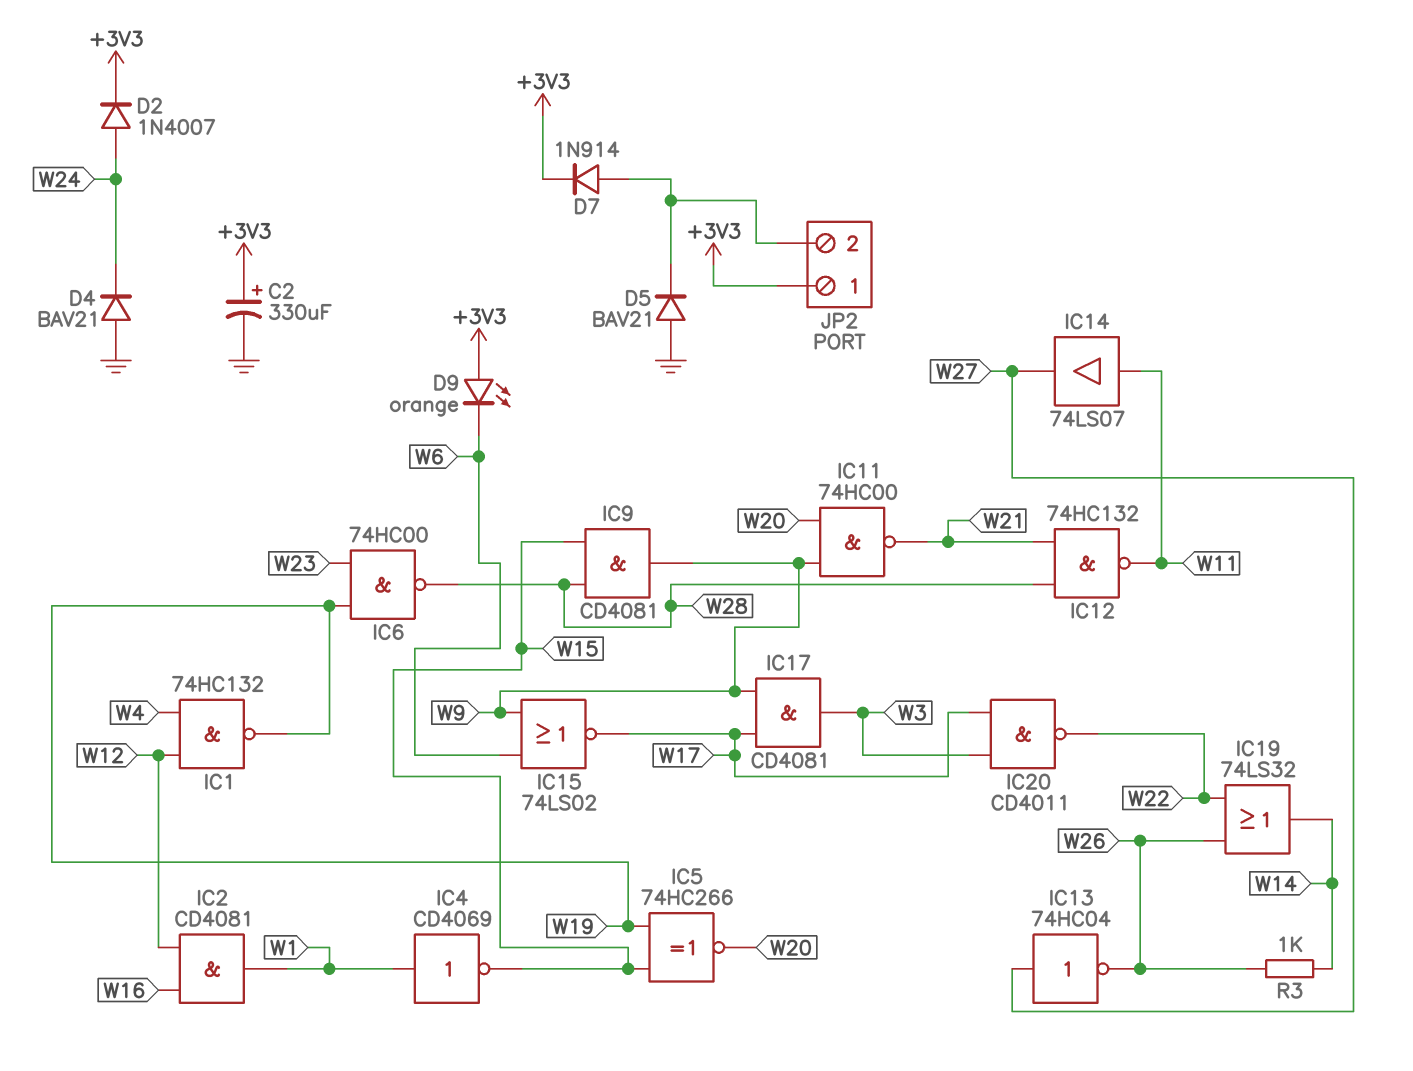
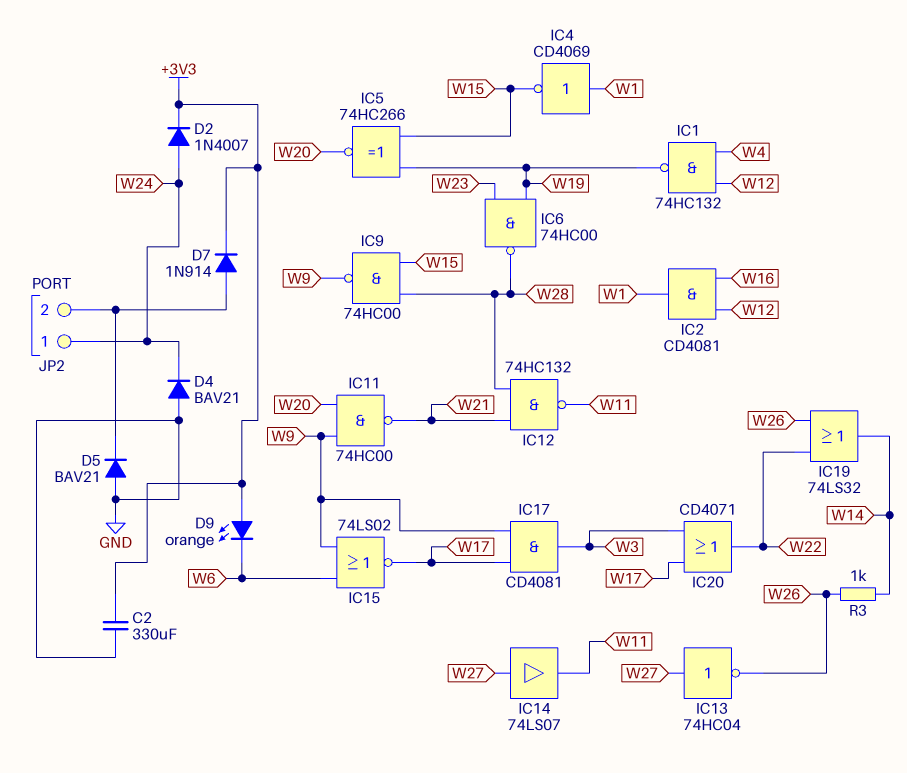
C2: 330uF (plus +3V3, minus GND) -> 330uF (+3V3, GND)
IC9: AND CD4081 (in W15, in W28, out W9) -> NAND 74HC00 (in W15, in W28, out W9)
IC14: buffer 74LS07 (in W11, out W27) -> buffer 74LS07 (in W27, out W11)
IC20: NAND CD4011 (in W3, in W17, out W22) -> OR CD4071 (in W3, in W17, out W22)
JP2 pin 1: +3V3 -> W24

